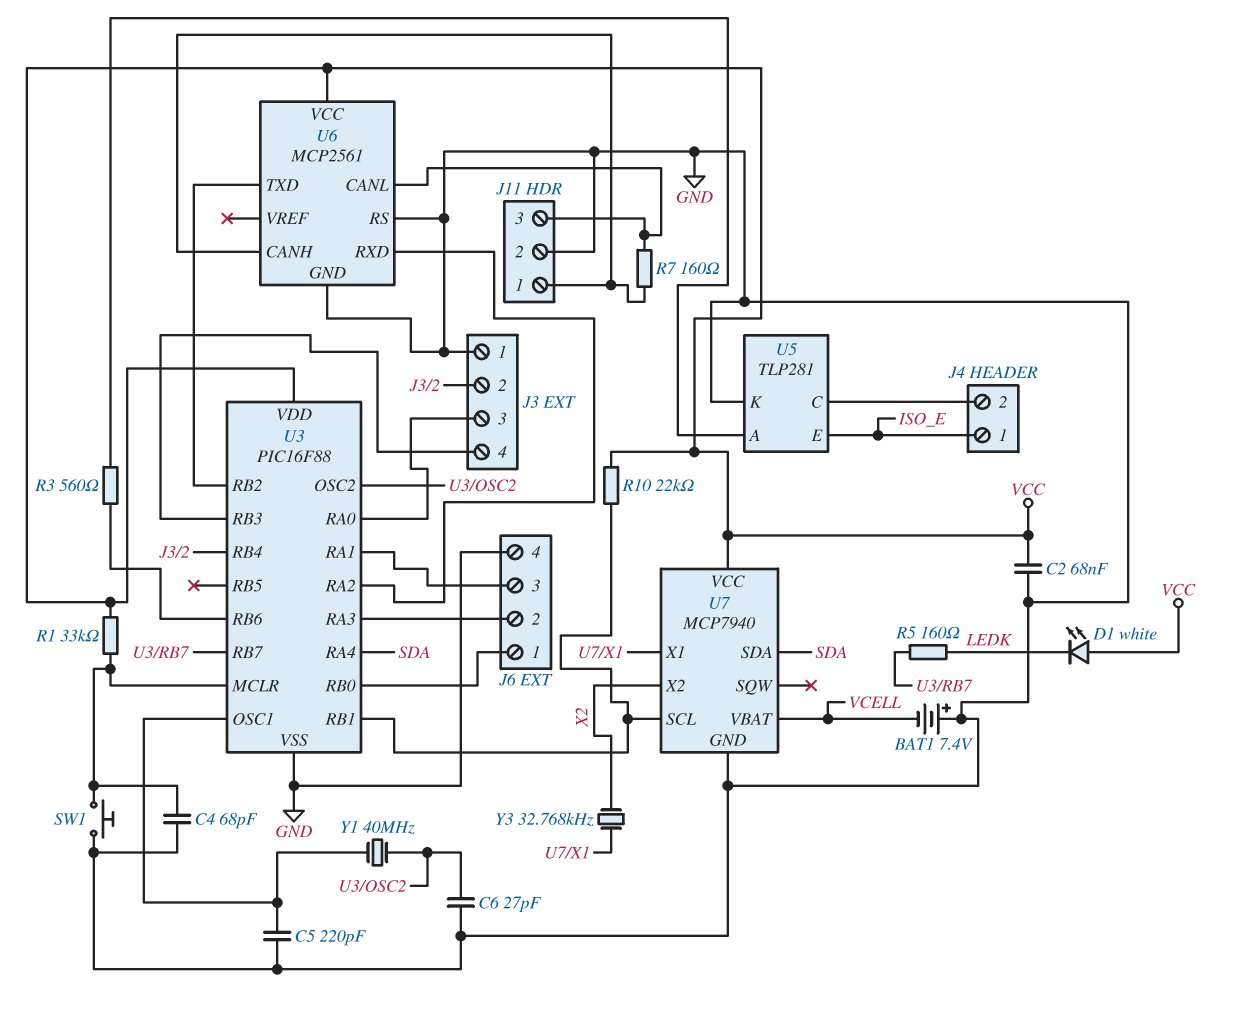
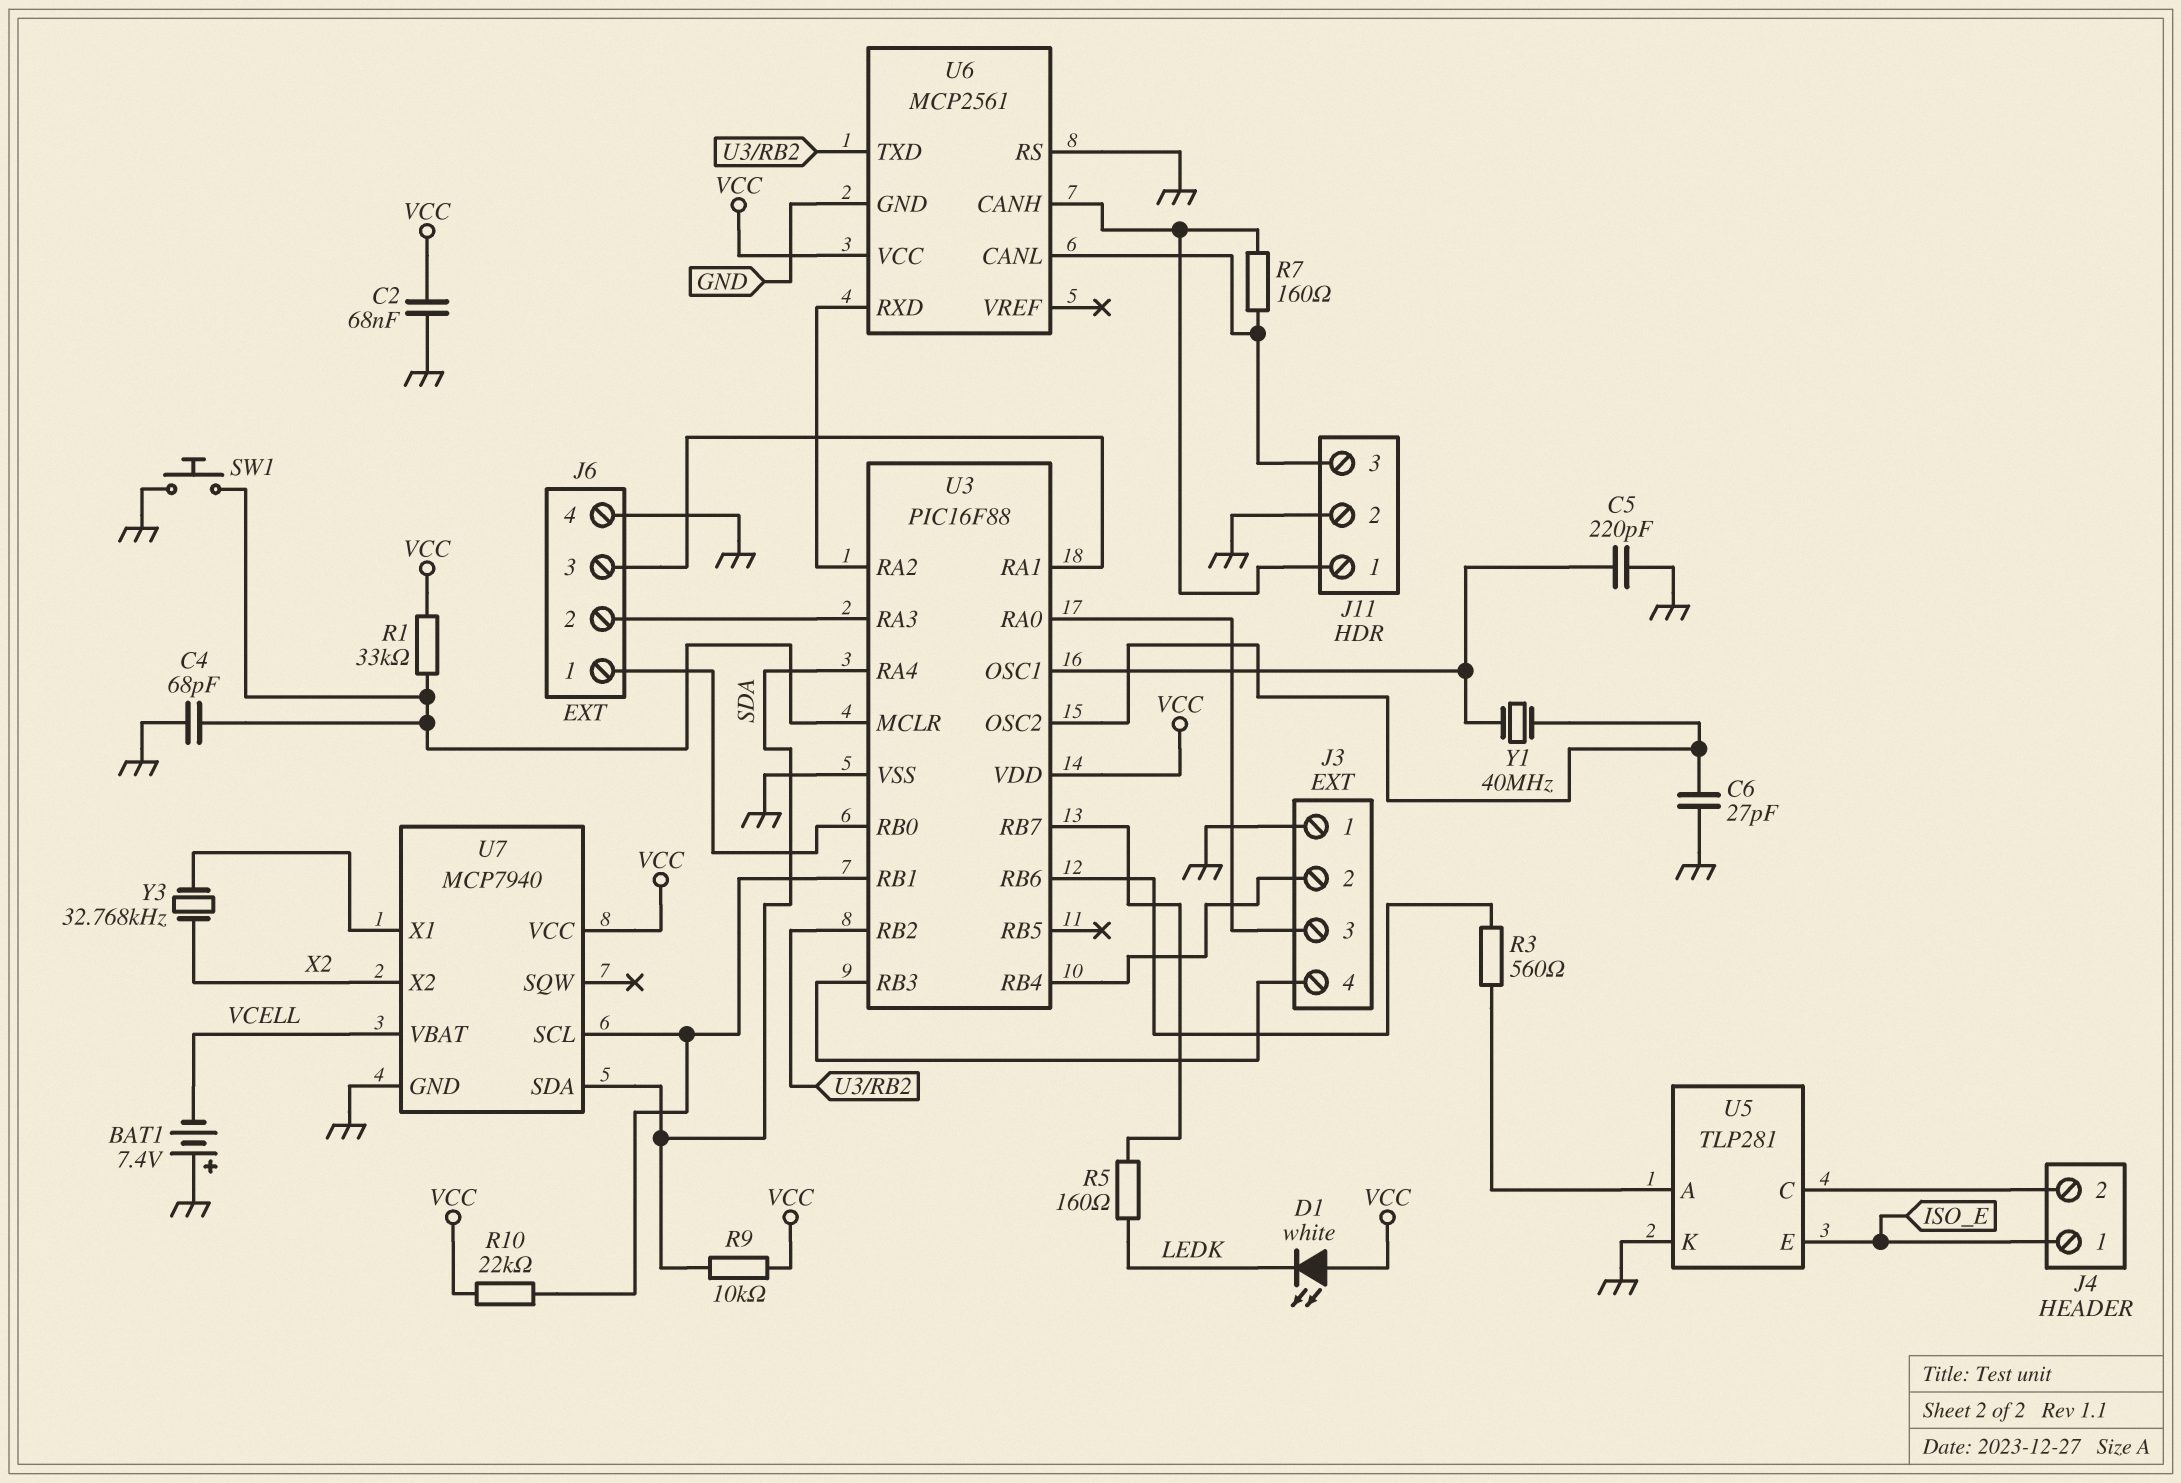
R9: none -> 10k (SDA, VCC)

